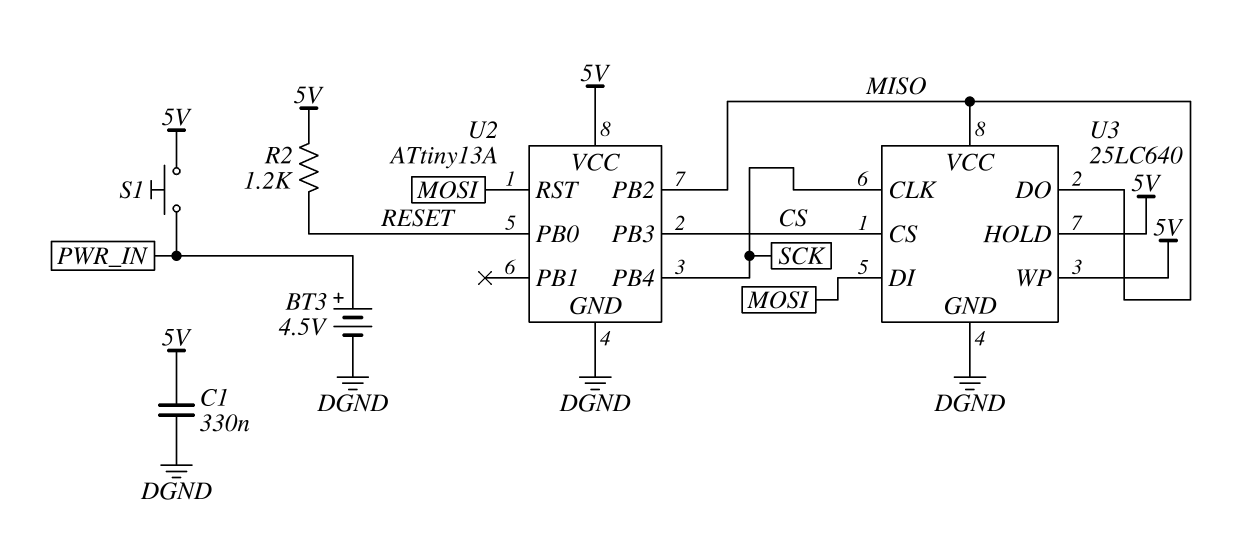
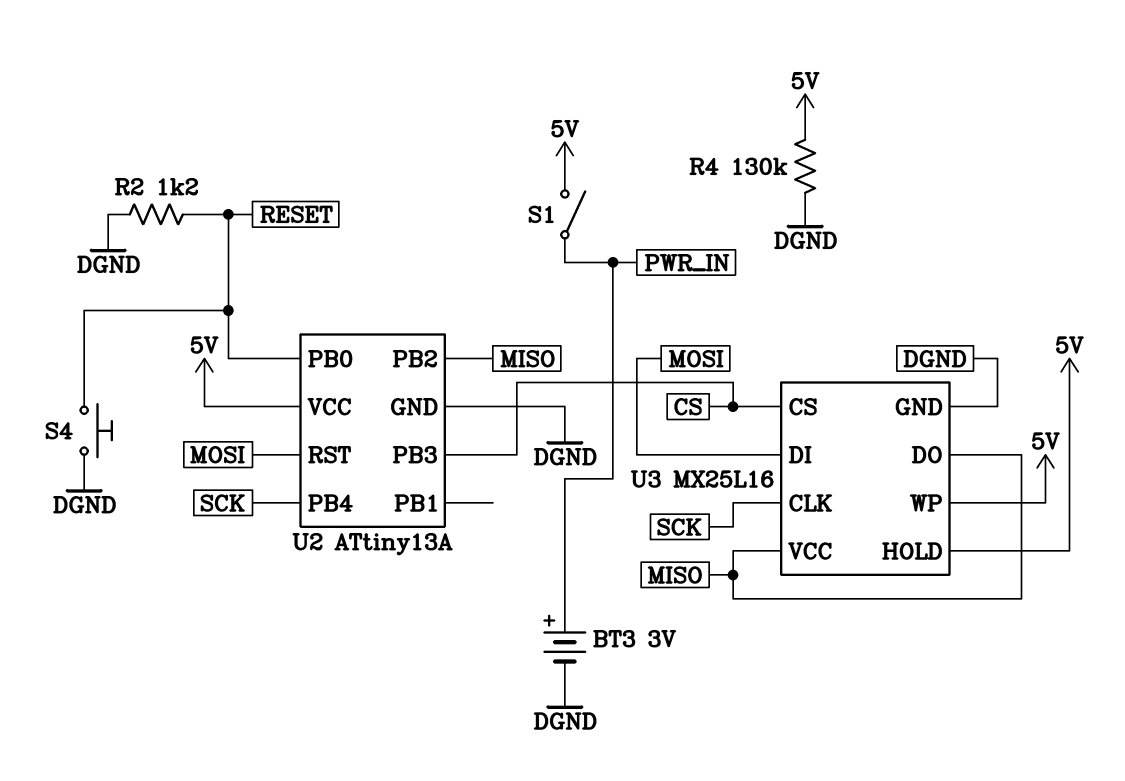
BT3: 4.5V (plus PWR_IN, minus DGND) -> 3V (plus PWR_IN, minus DGND)
C1: 330nF (5V, DGND) -> none
R2: 1.2k (5V, RESET) -> 1.2k (DGND, RESET)
R4: none -> 130k (5V, DGND)
S1: button (5V, PWR_IN) -> switch (5V, PWR_IN)
S4: none -> button (DGND, RESET)
U3: 25LC640 -> MX25L16

